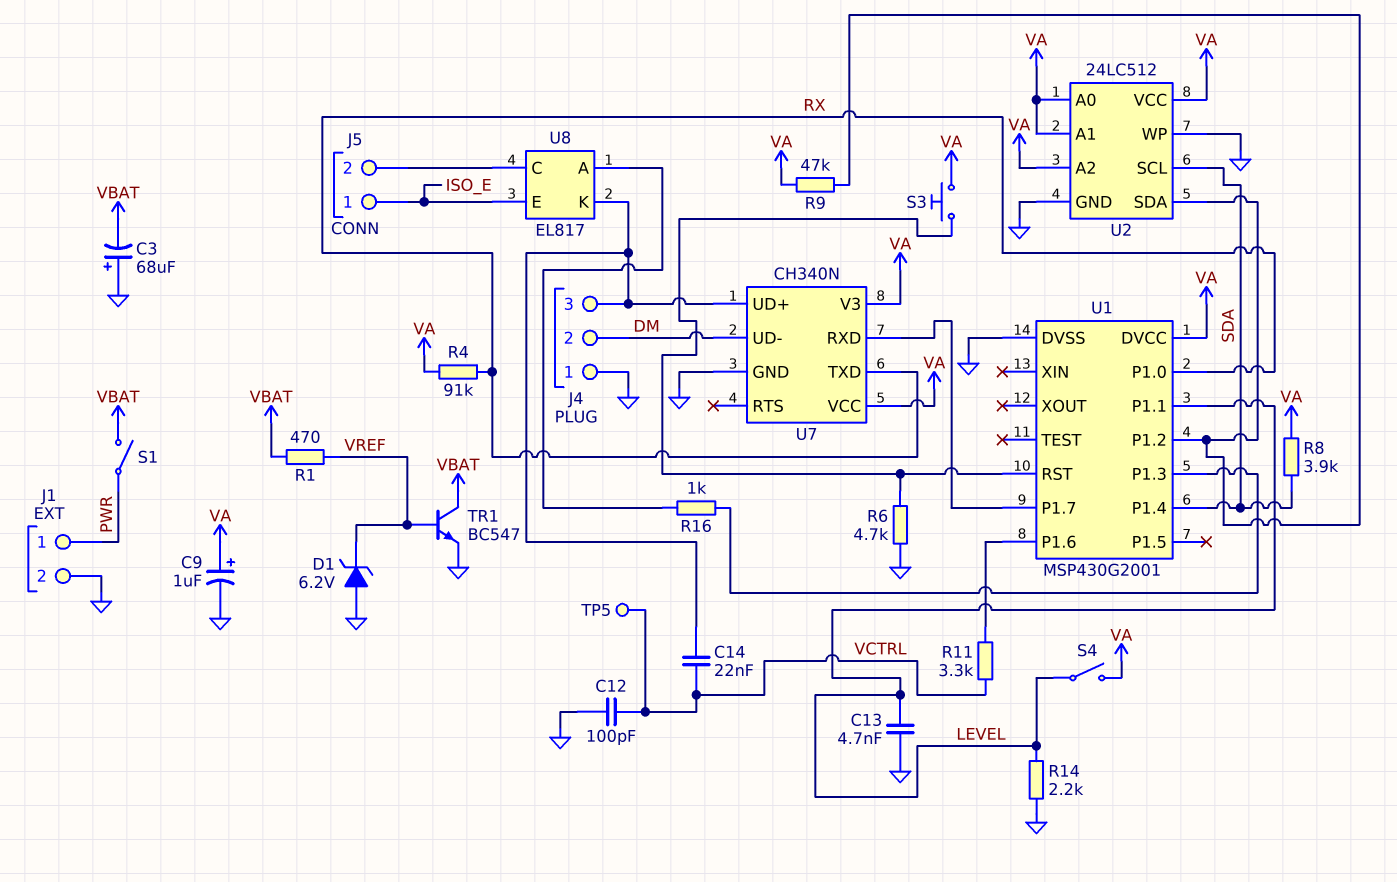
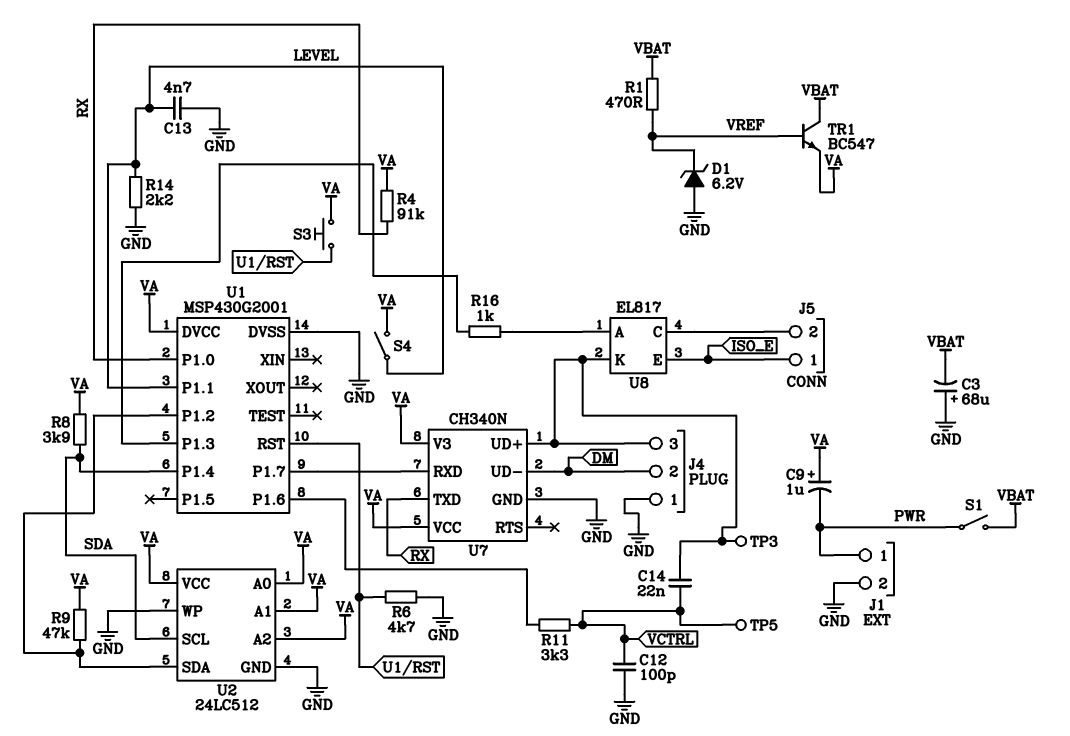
C9: 1uF (plus VA, minus GND) -> 1uF (plus VA, minus PWR)
TP3: none -> test point (J4/3)
TR1: NPN BC547 (B VREF, C VBAT, E GND) -> NPN BC547 (B VREF, C VBAT, E VA)

